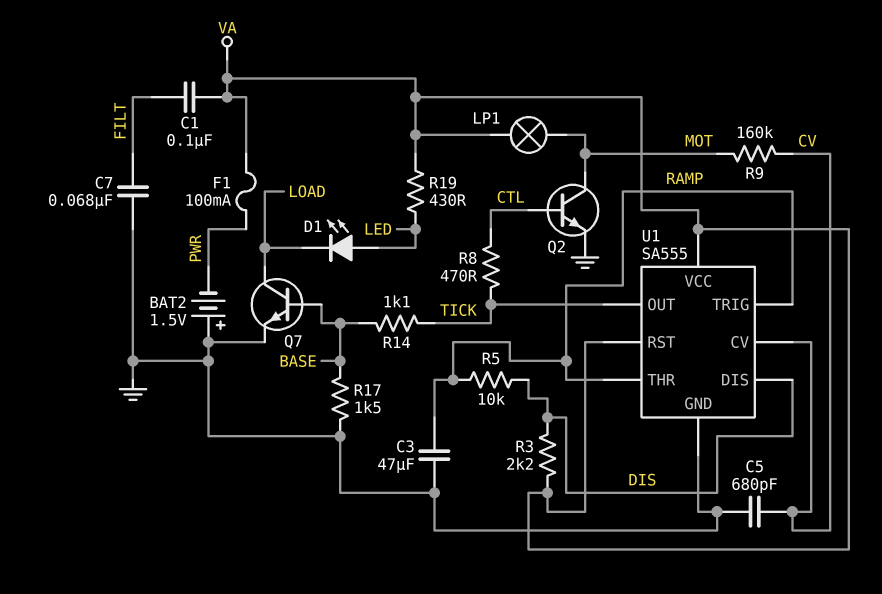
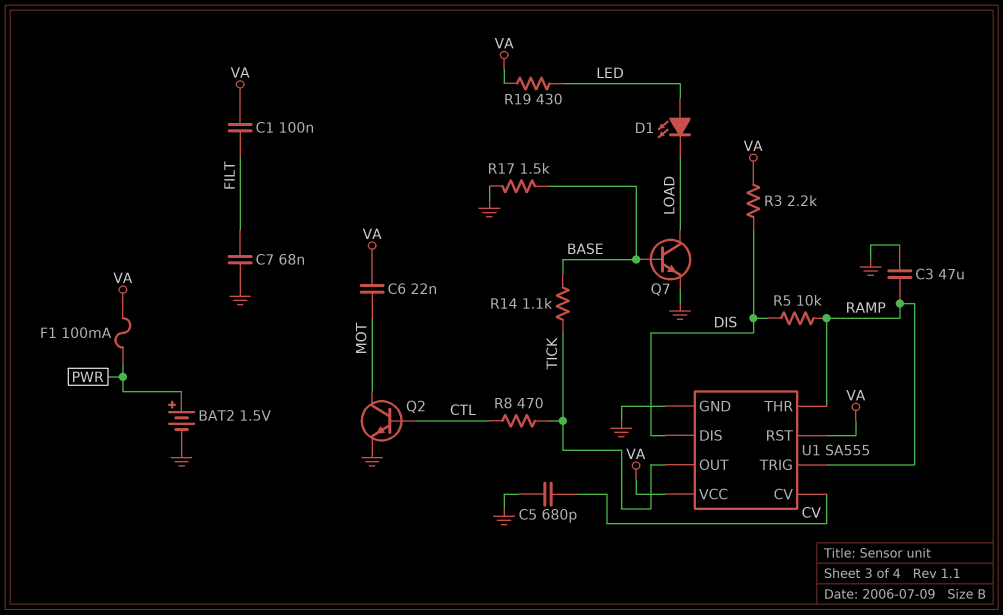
BAT2: 1.5V (plus GND, minus PWR) -> 1.5V (plus PWR, minus GND)
C6: none -> 22nF (MOT, VA)
LP1: lamp (MOT, VA) -> none
R9: 160k (CV, MOT) -> none

